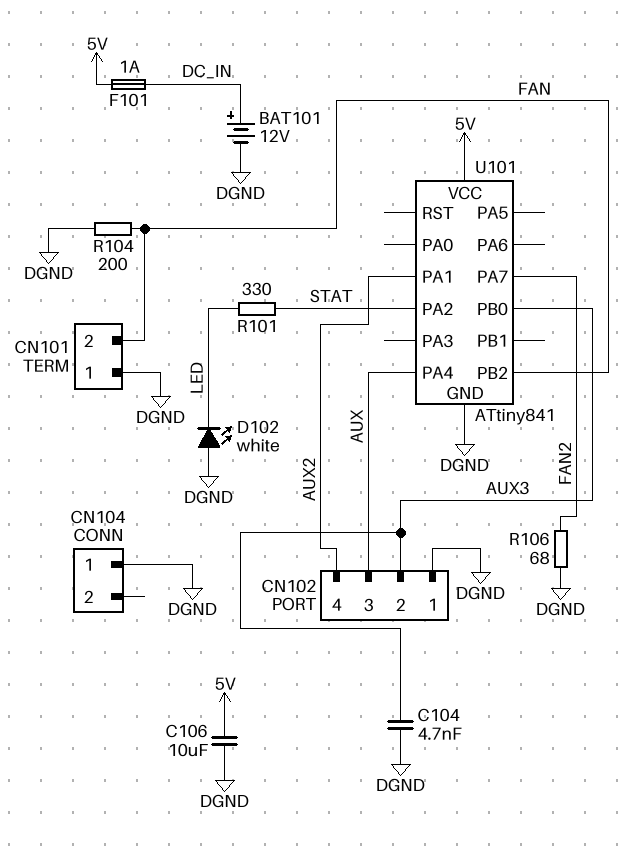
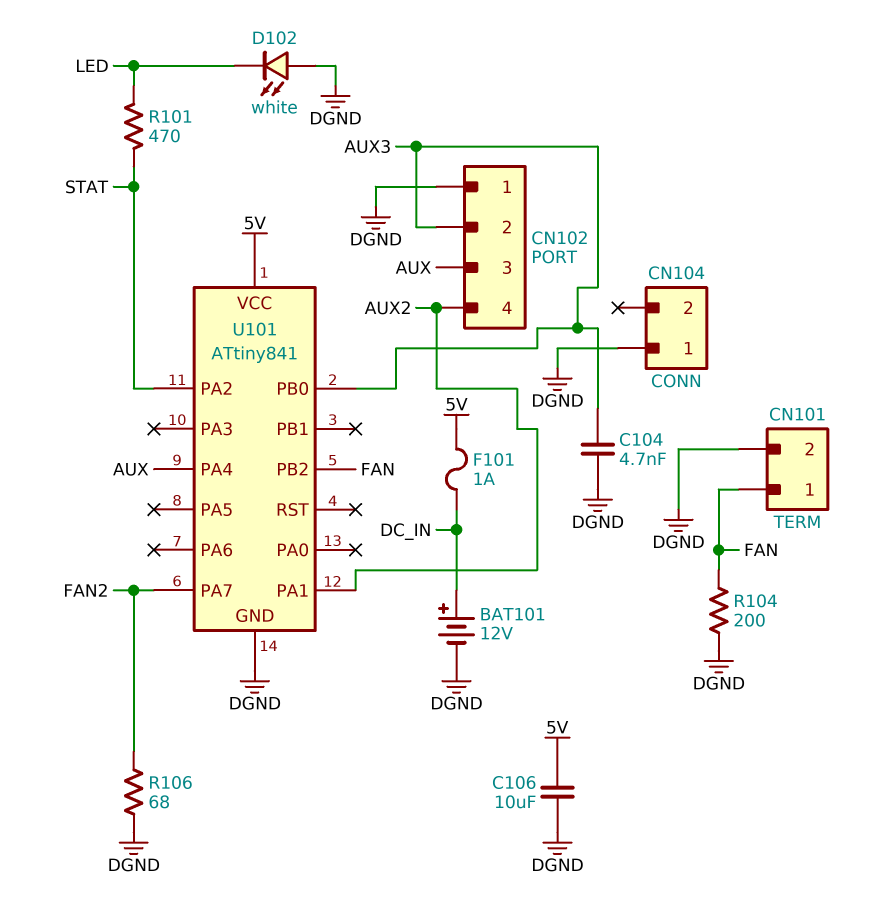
CN101 pin 1: DGND -> FAN
CN101 pin 2: FAN -> DGND
R101: 330 (LED, STAT) -> 470 (LED, STAT)

